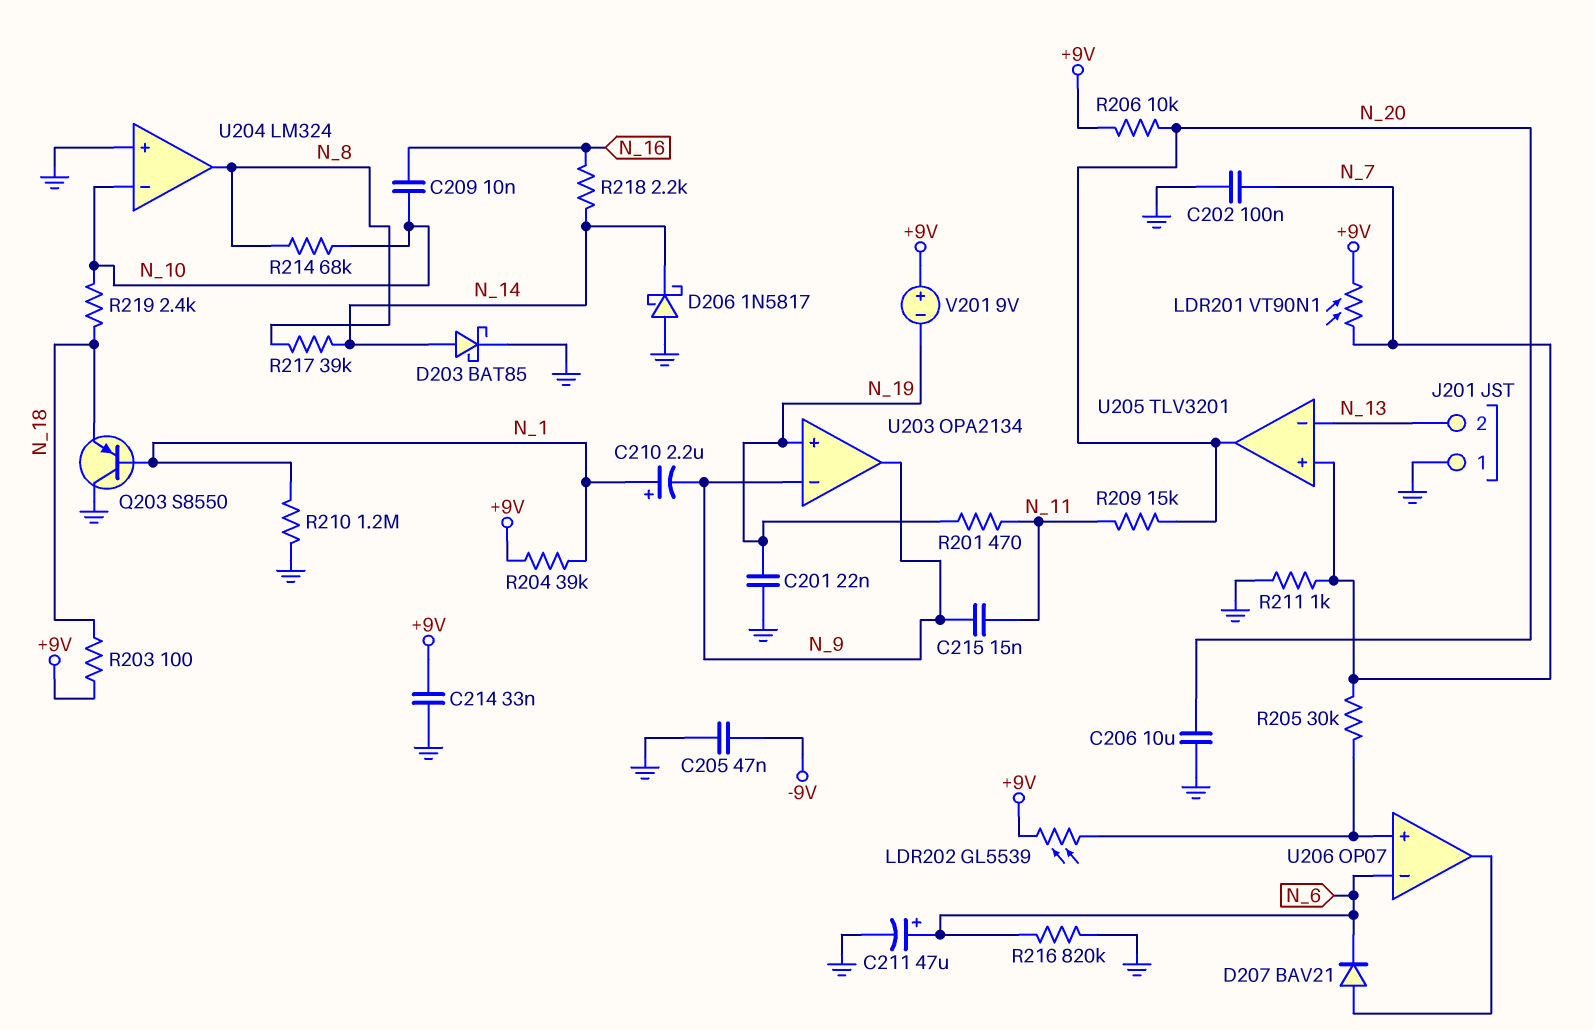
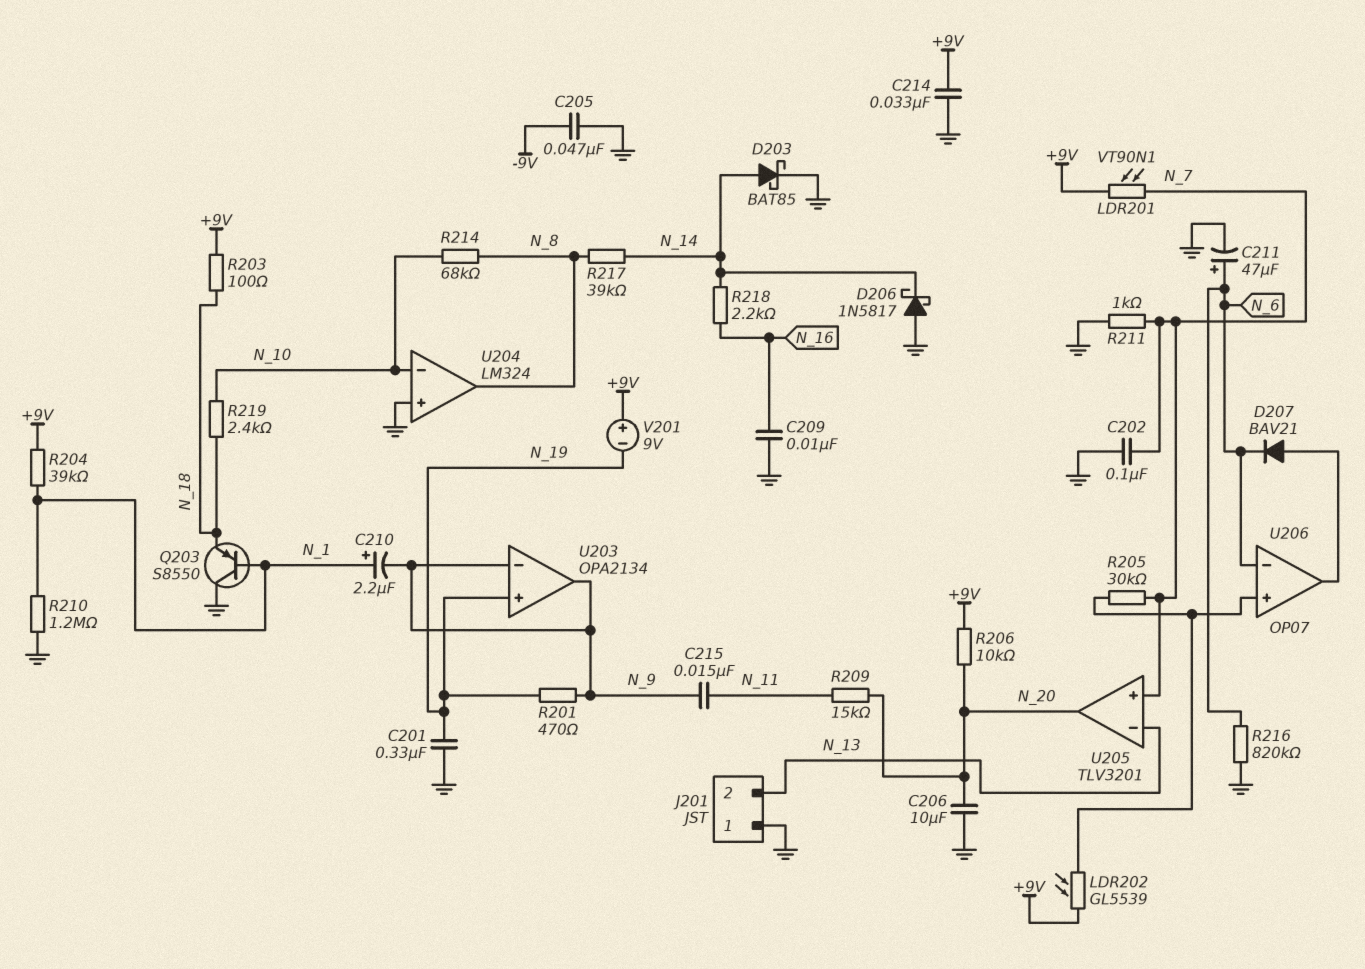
C201: 22nF (GND, N_19) -> 330nF (GND, N_19)
C209: 10nF (N_10, N_16) -> 10nF (GND, N_16)
R201: 470 (N_11, N_19) -> 470 (N_9, N_19)

